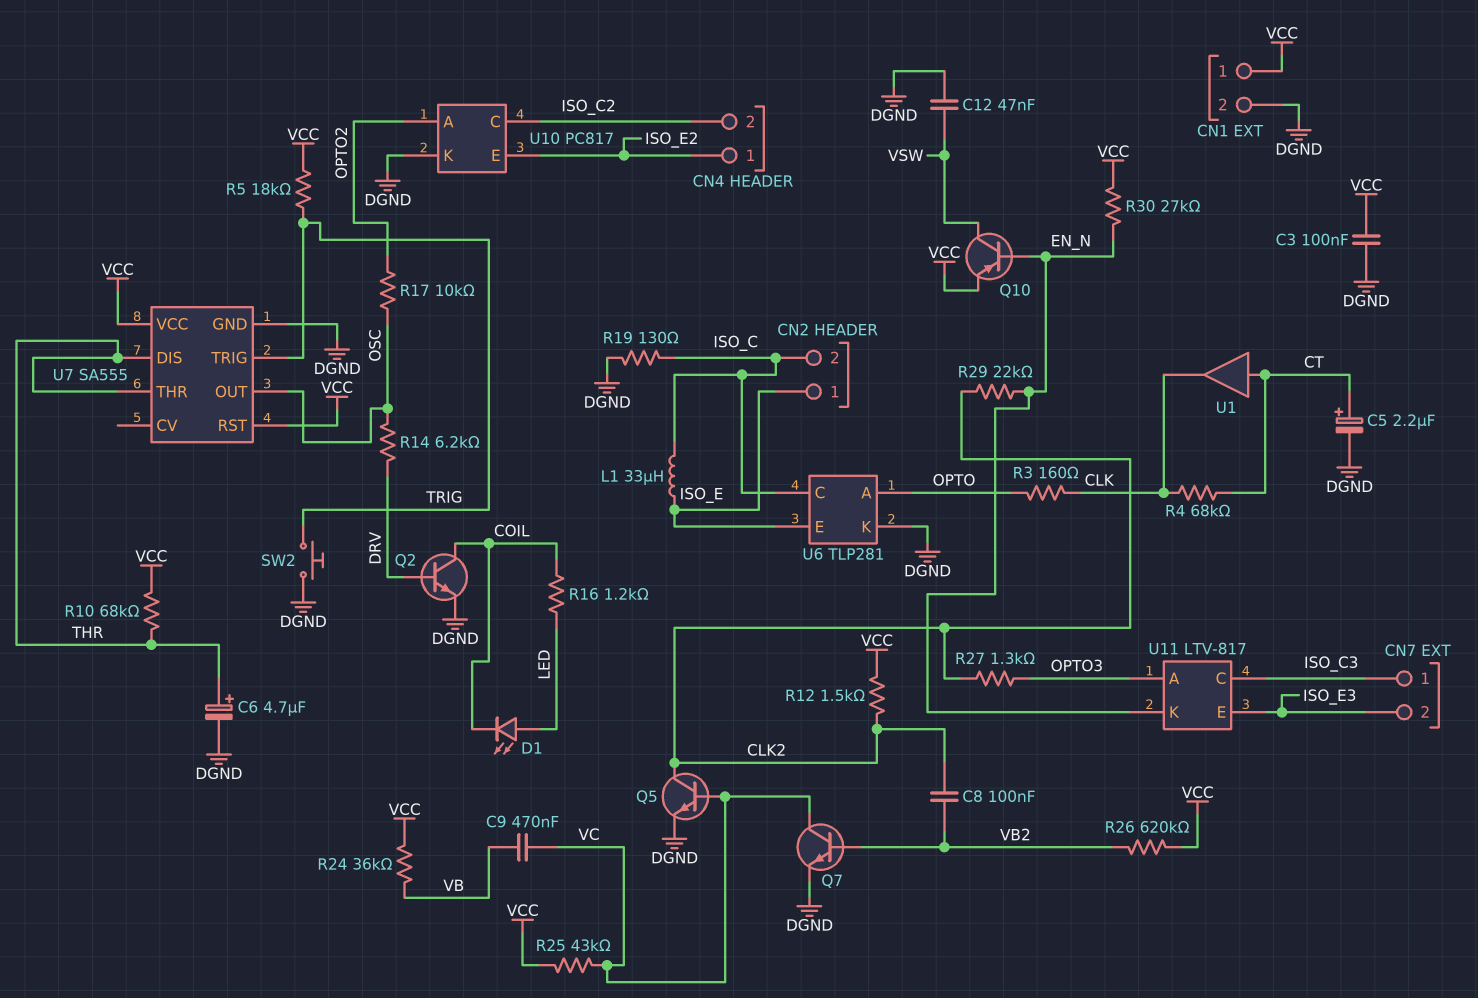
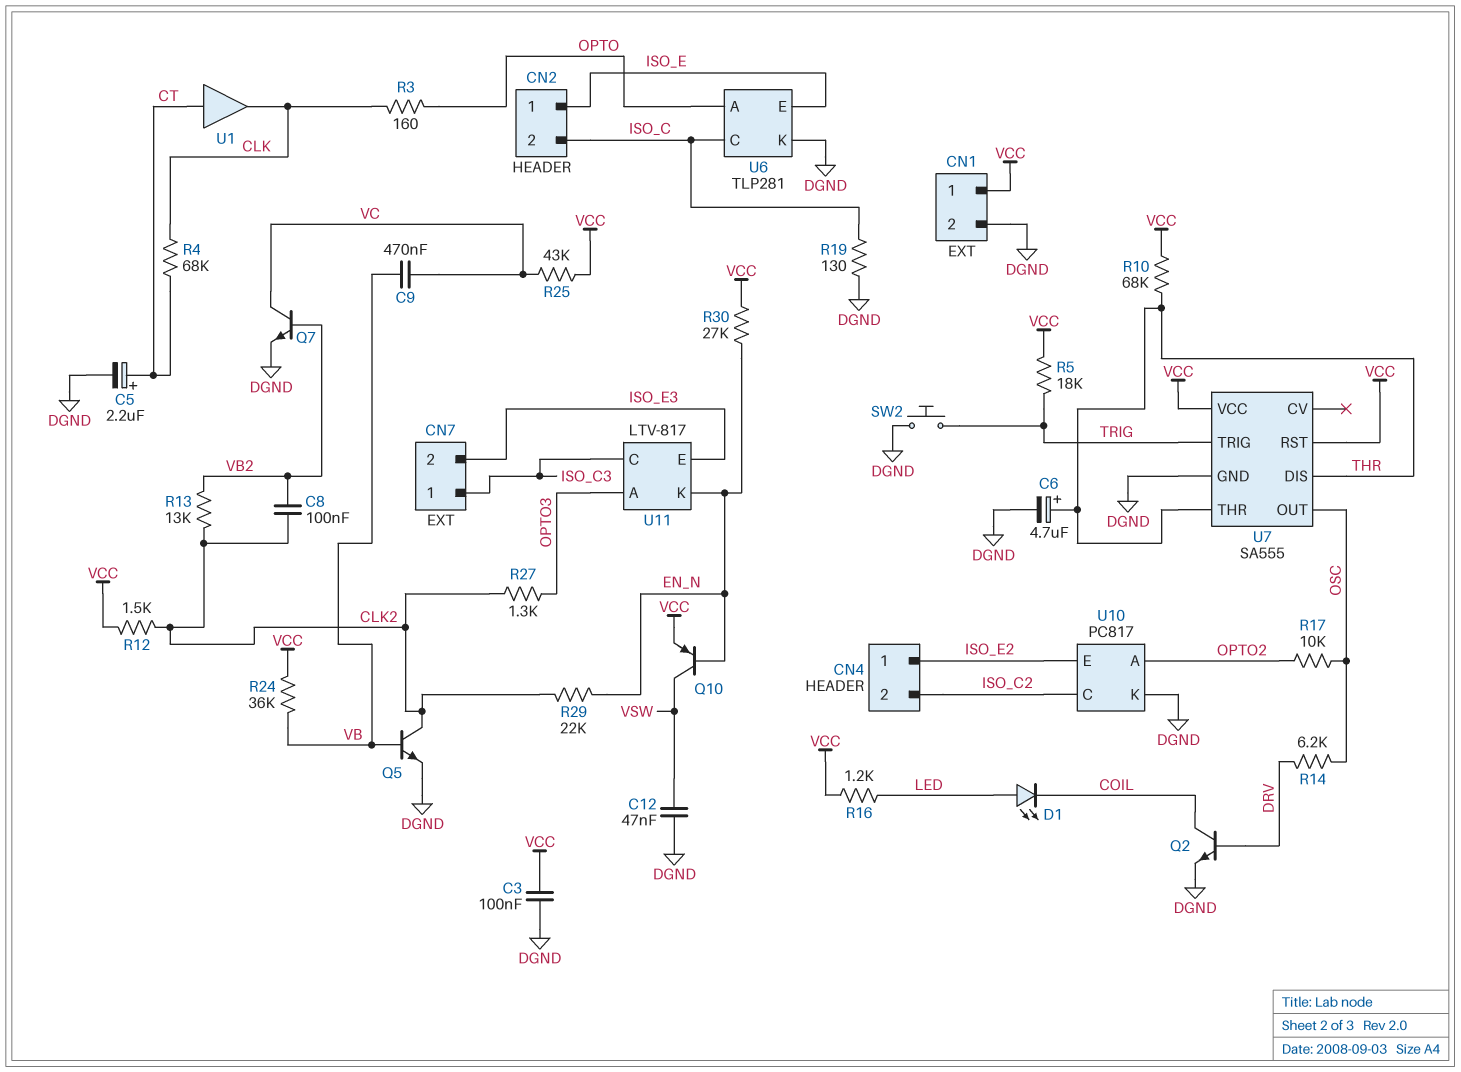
L1: 33uH (ISO_C, ISO_E) -> none
Q5: NPN (B VC, C CLK2, E DGND) -> NPN (B VB, C CLK2, E DGND)
R13: none -> 13k (CLK2, VB2)
R16: 1.2k (COIL, LED) -> 1.2k (LED, VCC)
R26: 620k (VB2, VCC) -> none

